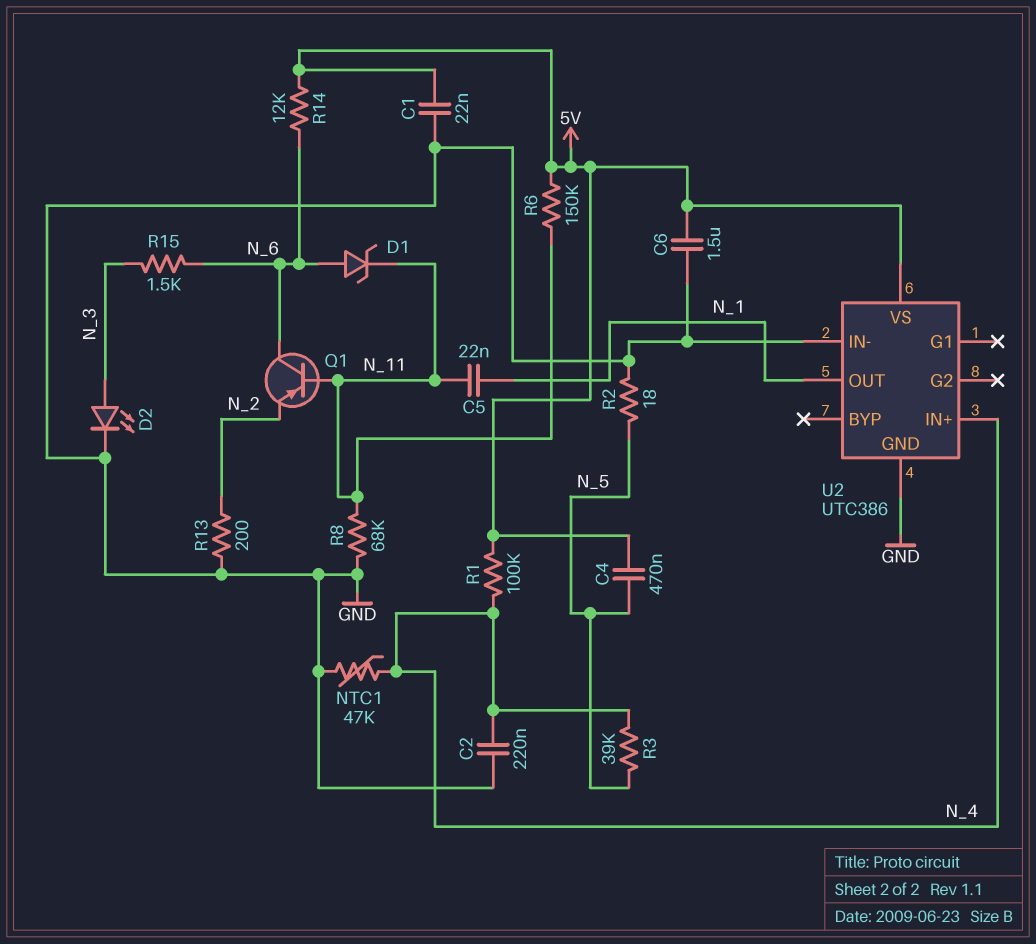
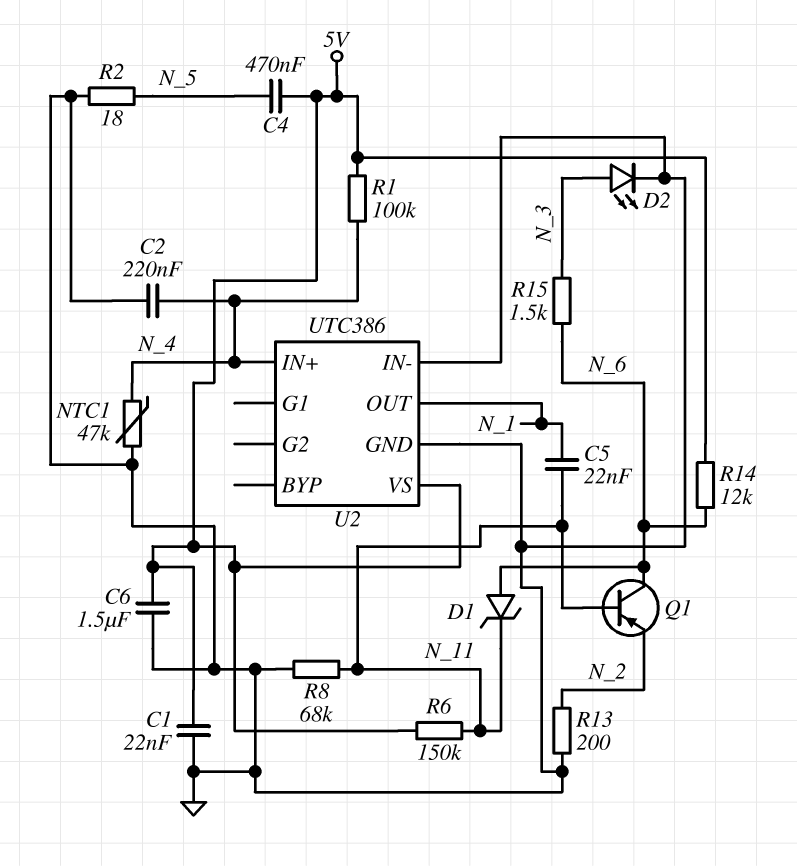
R3: 39k (N_4, N_5) -> none

